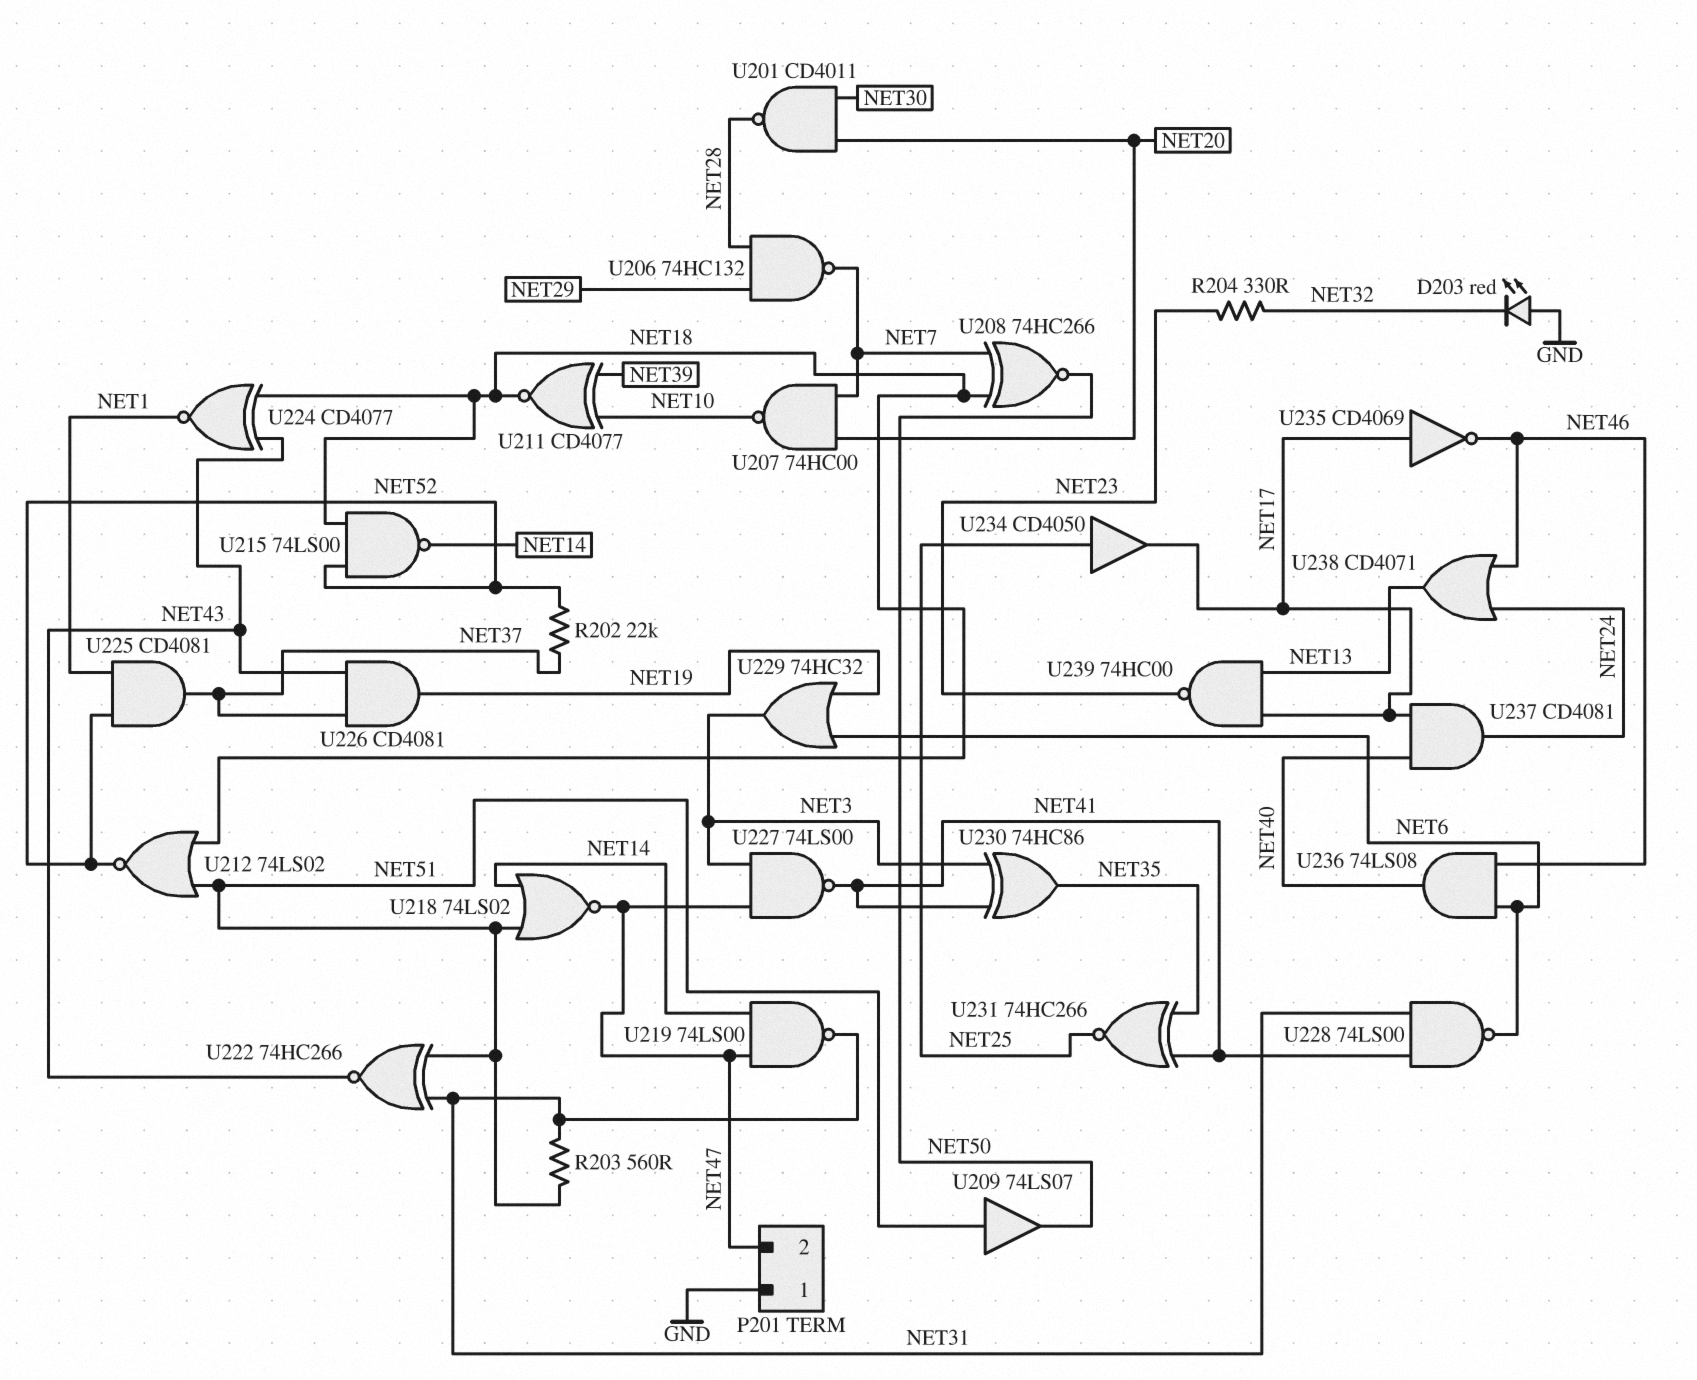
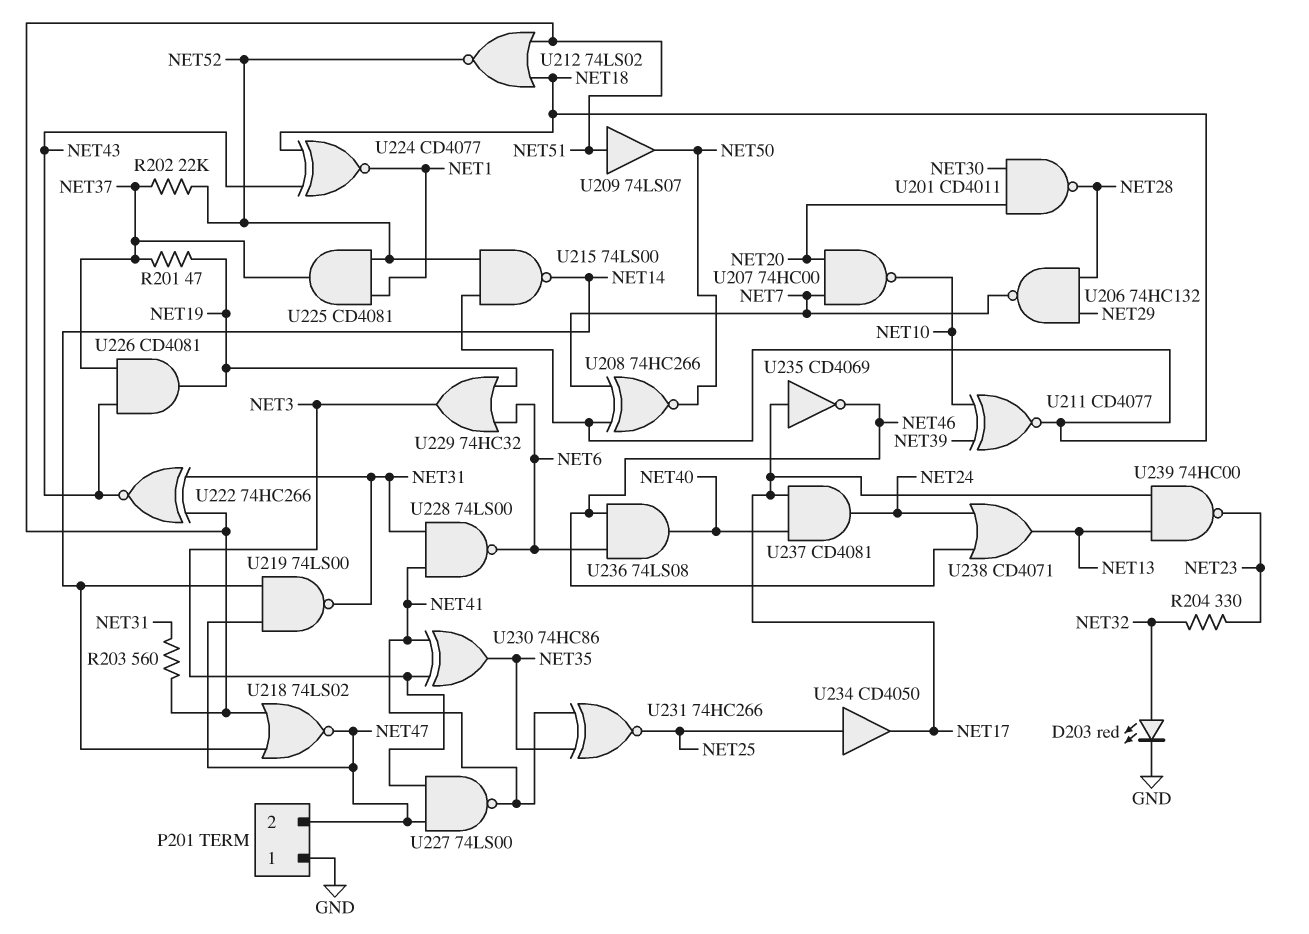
D203: LED red (A GND, K NET32) -> LED red (A NET32, K GND)
R201: none -> 47 (NET19, NET37)

